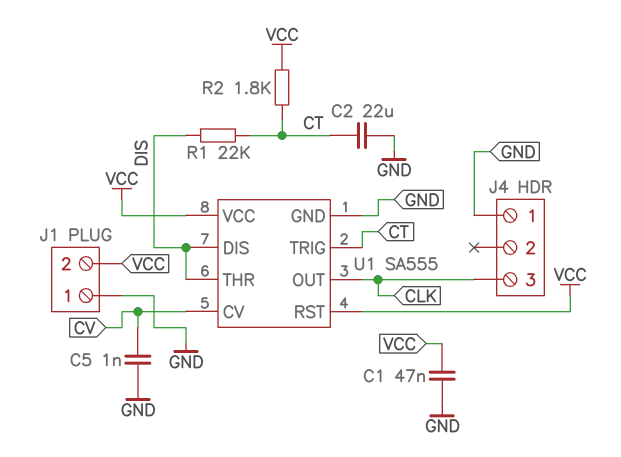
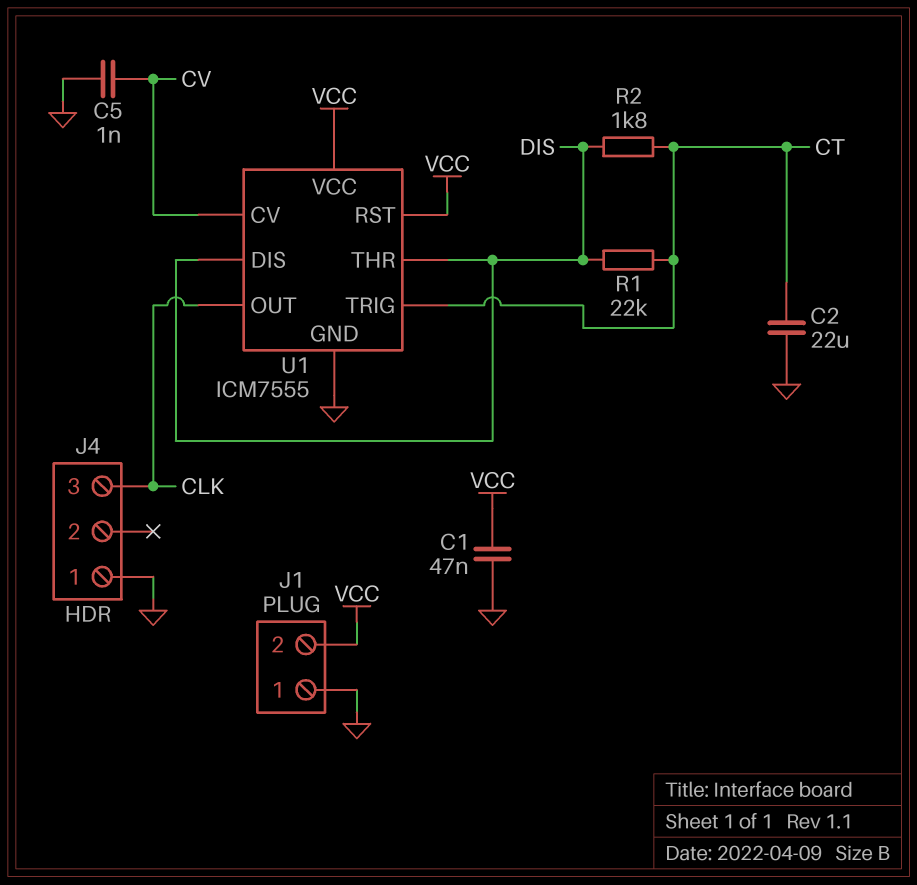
R2: 1.8k (CT, VCC) -> 1.8k (CT, DIS)
U1: SA555 -> ICM7555

